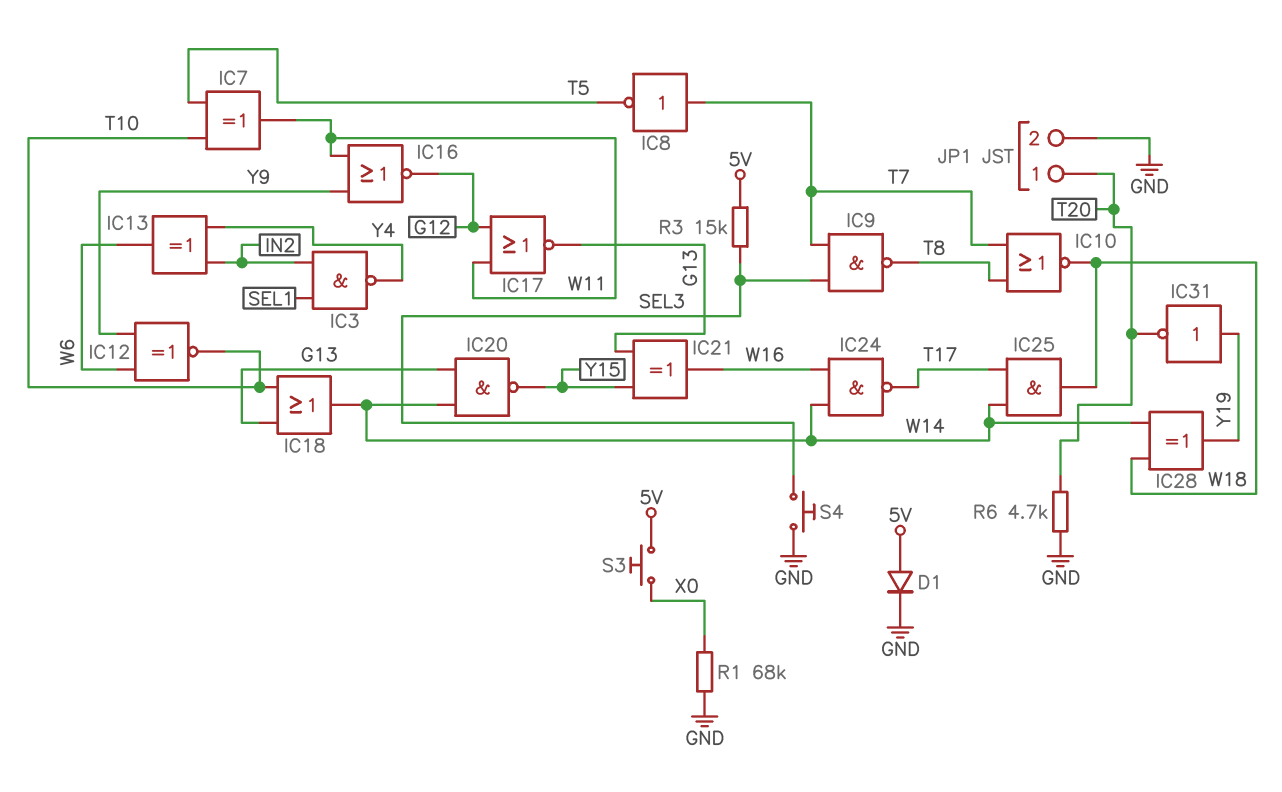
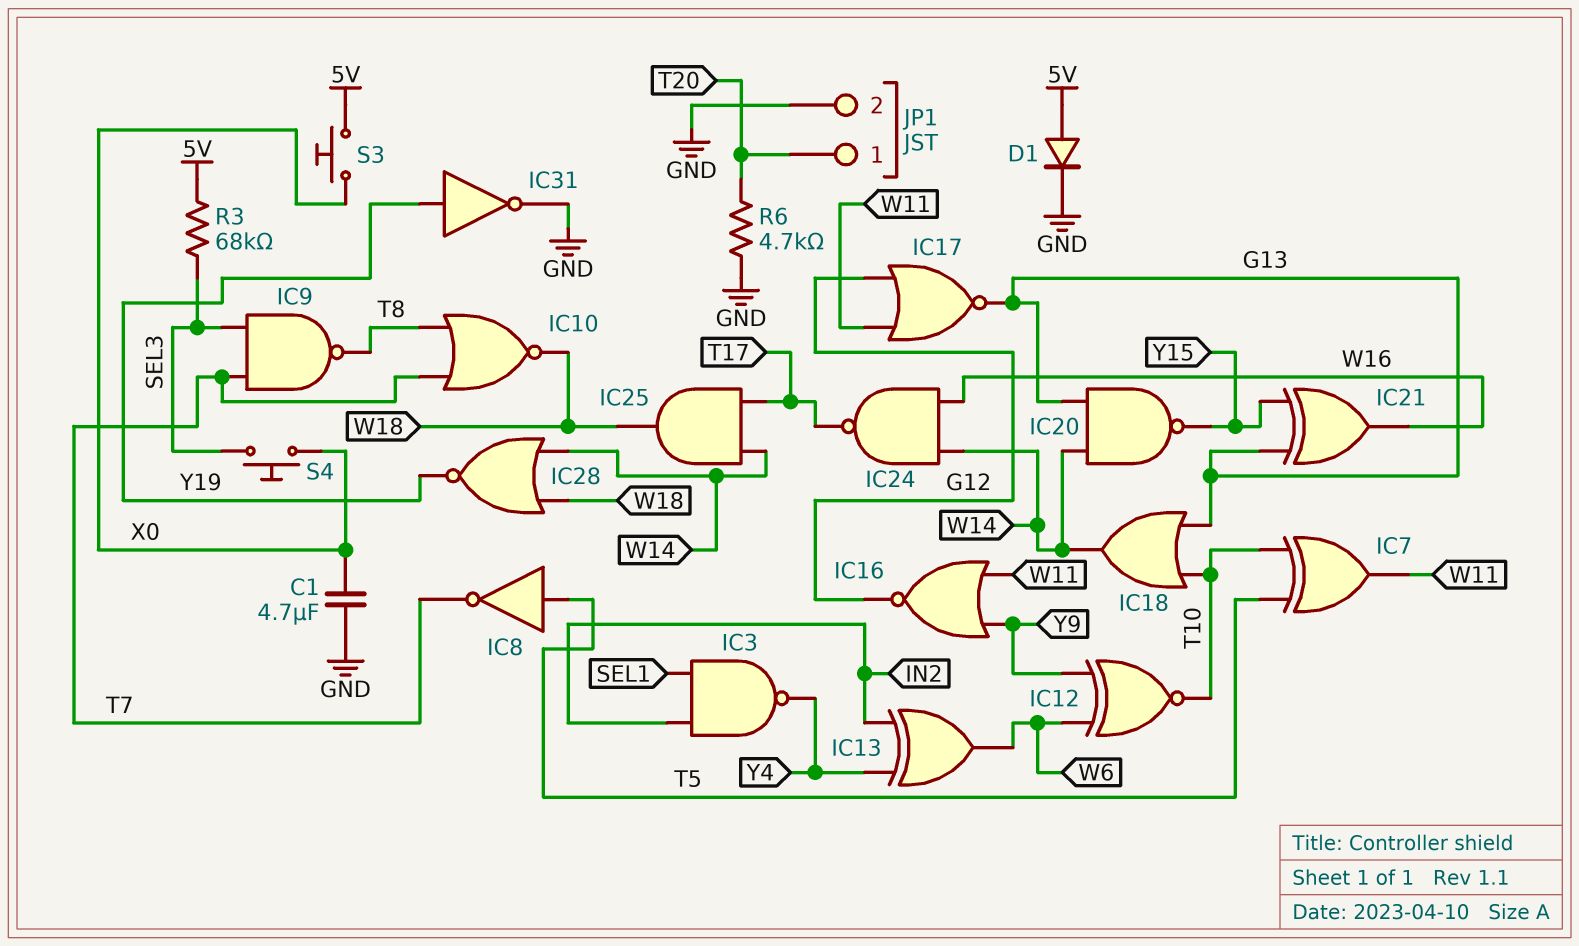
C1: none -> 4.7uF (GND, X0)
IC8: NOT (in T7, out T5) -> NOT (in T5, out T7)
IC28: XOR (in W14, in W18, out Y19) -> NOR (in W14, in W18, out Y19)
IC31: NOT (in Y19, out T20) -> NOT (in Y19, out GND)
R1: 68k (GND, X0) -> none
R3: 15k (5V, SEL3) -> 68k (5V, SEL3)
S4: button (GND, SEL3) -> button (SEL3, X0)

